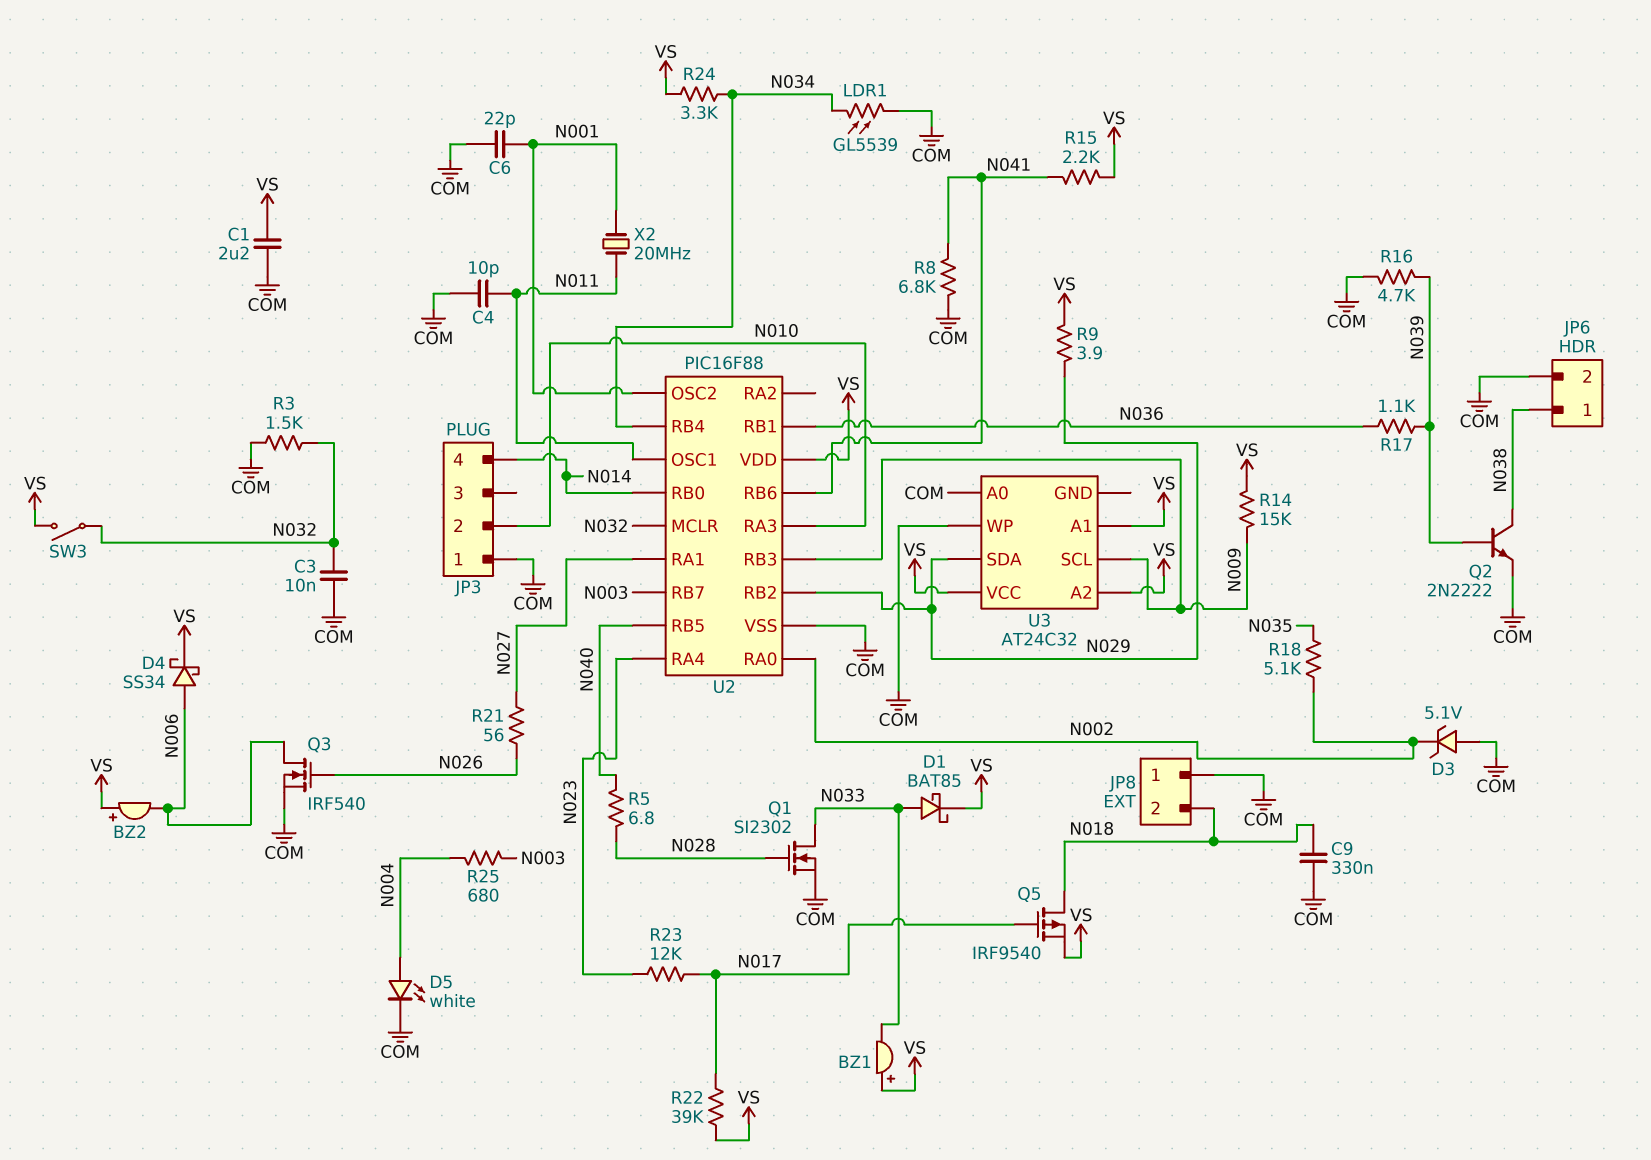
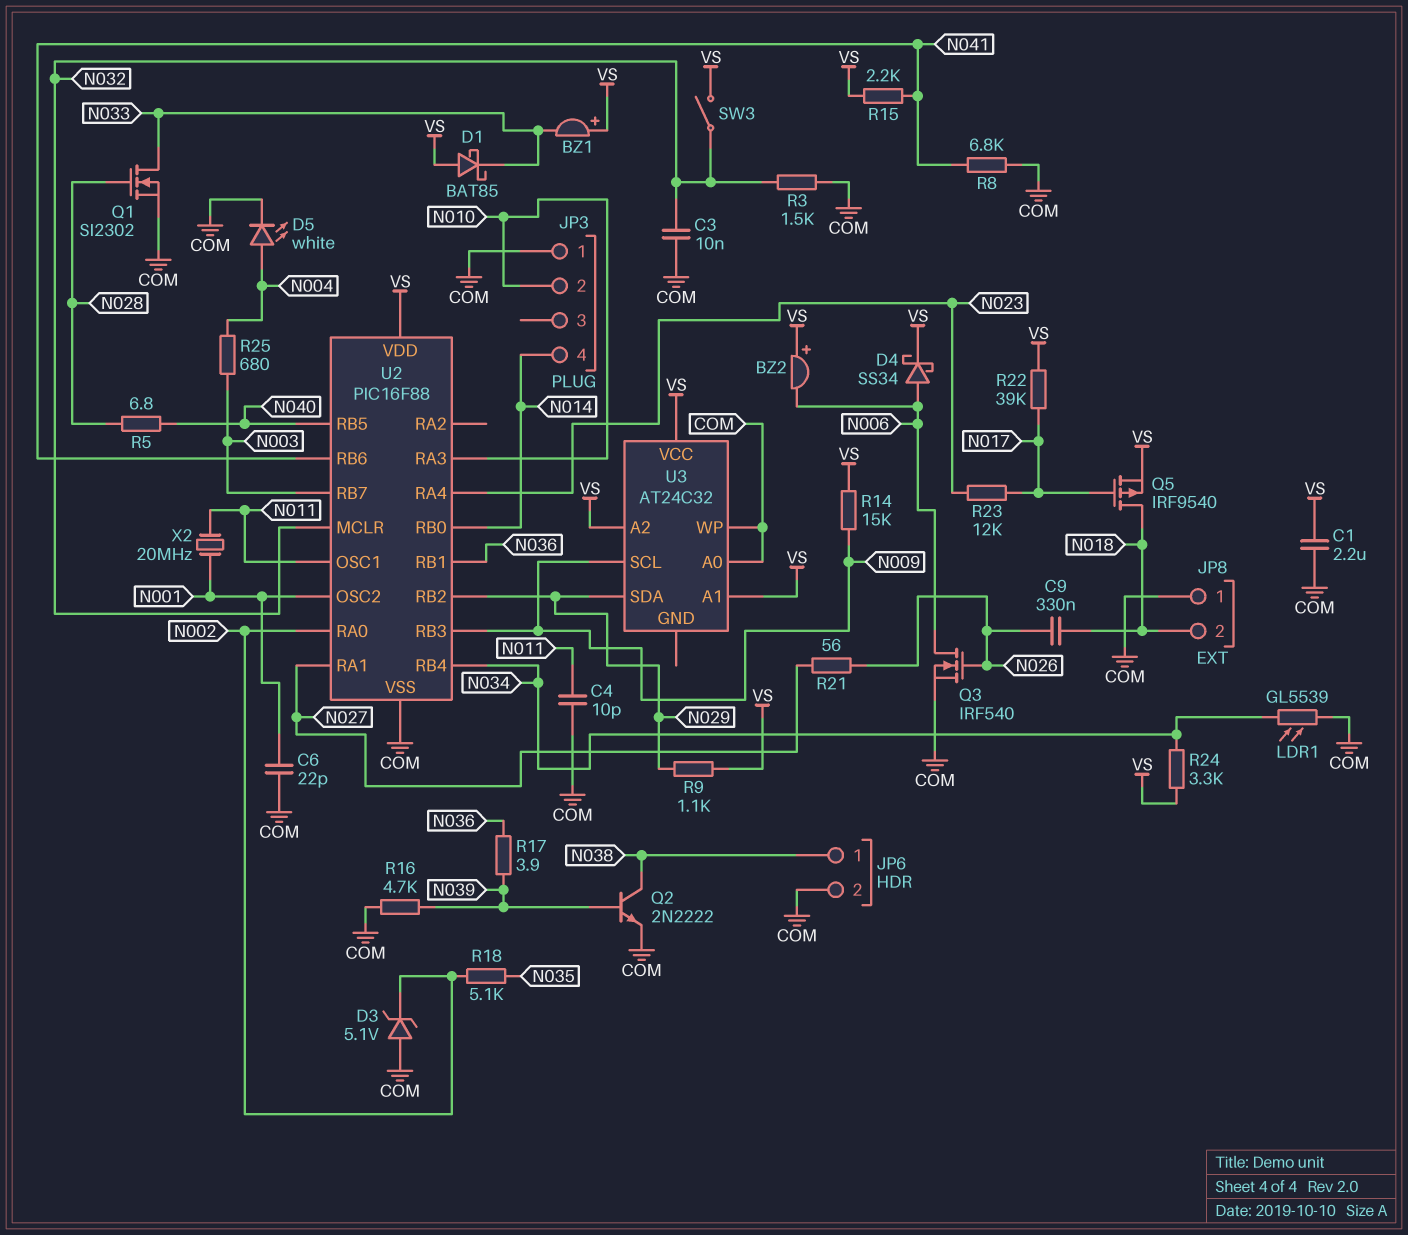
C9: 330nF (COM, N018) -> 330nF (N018, N026)
D1: schottky BAT85 (A N033, K VS) -> schottky BAT85 (A VS, K N033)
R9: 3.9 (N029, VS) -> 1.1k (N029, VS)
R17: 1.1k (N036, N039) -> 3.9 (N036, N039)

